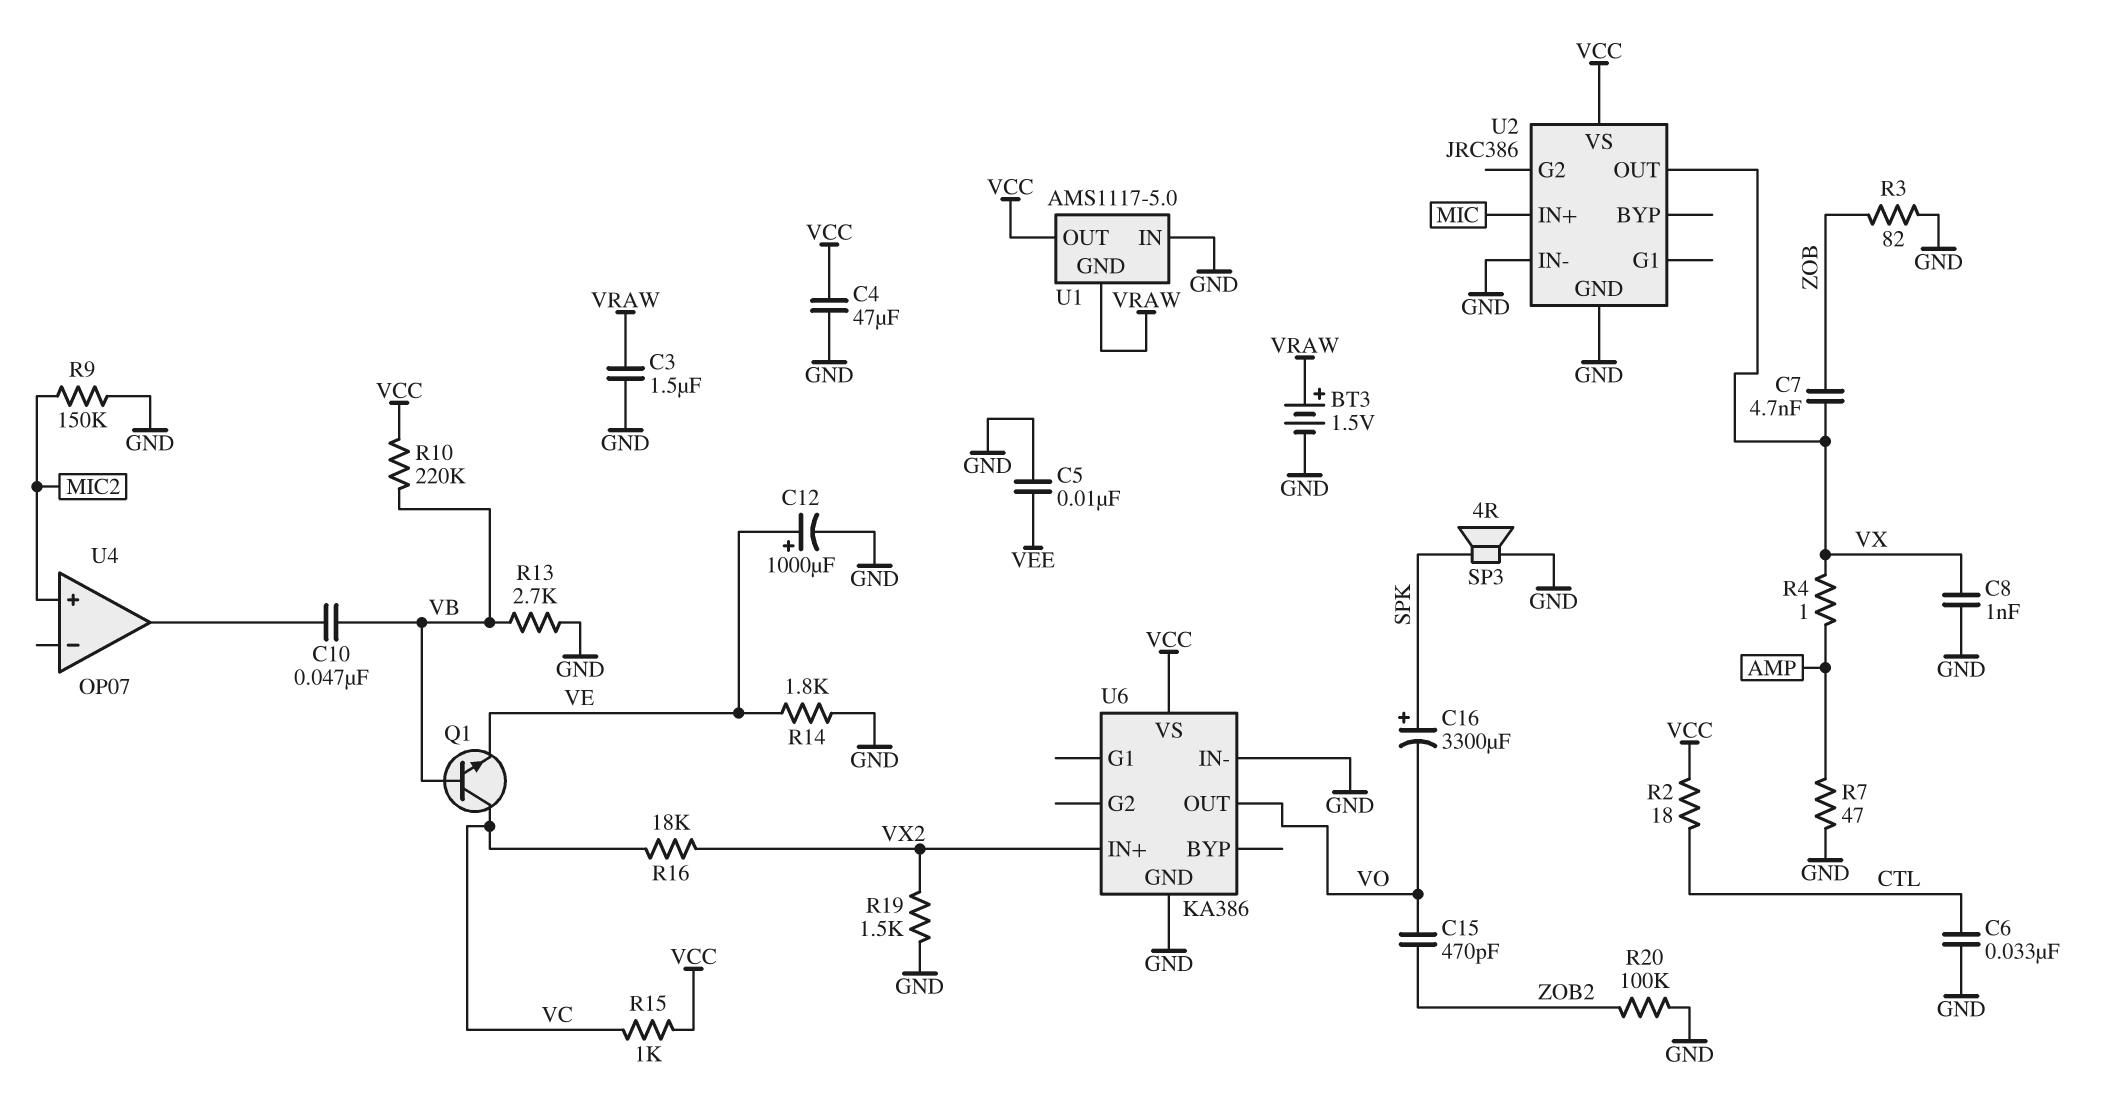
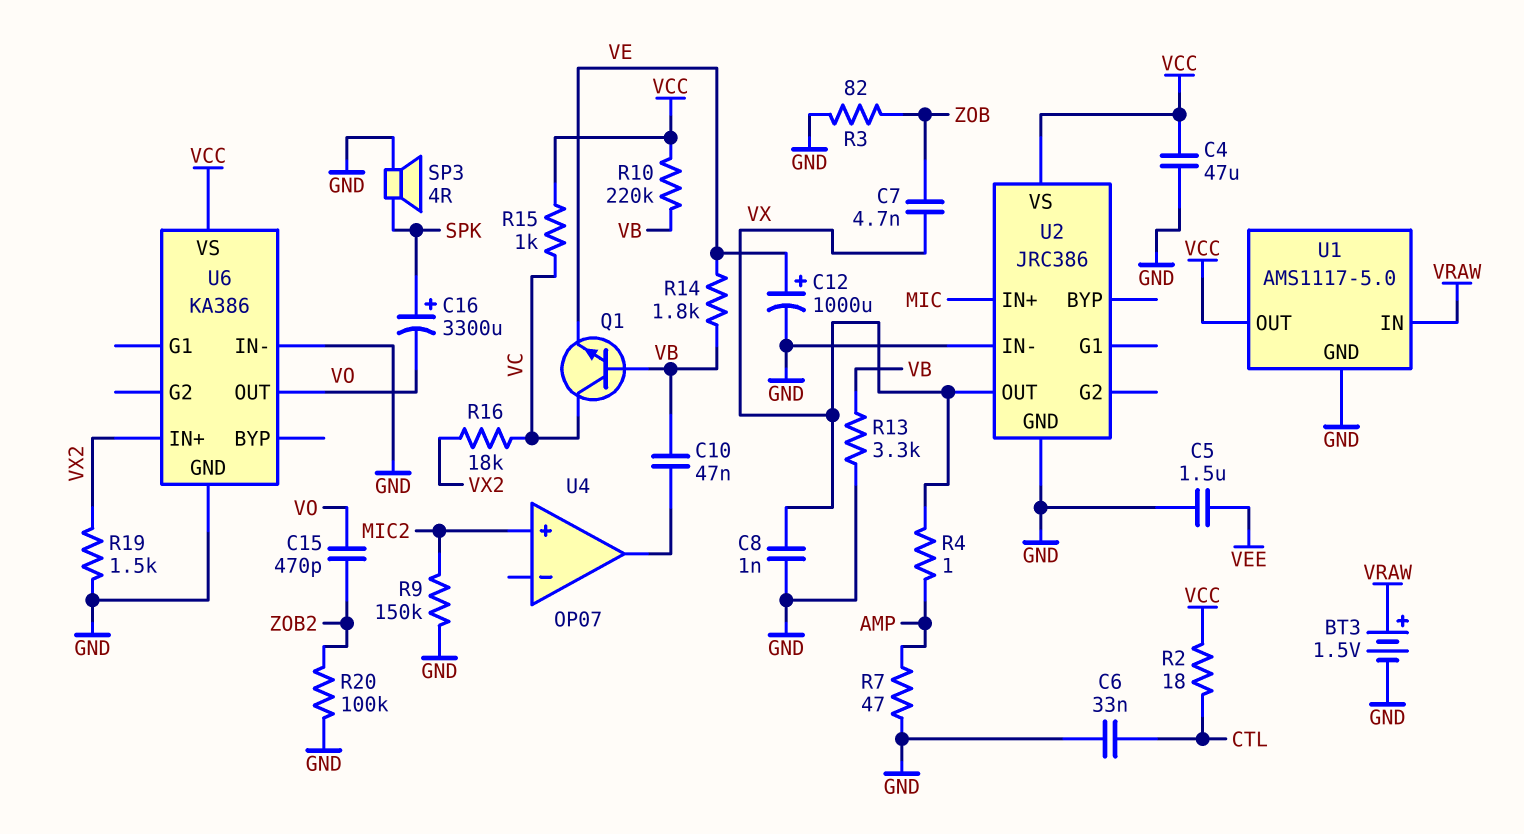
C3: 1.5uF (GND, VRAW) -> none
C5: 10nF (GND, VEE) -> 1.5uF (GND, VEE)
R13: 2.7k (GND, VB) -> 3.3k (GND, VB)
R14: 1.8k (GND, VE) -> 1.8k (VB, VE)
U1 pin GND: VRAW -> GND
U1 pin IN: GND -> VRAW

